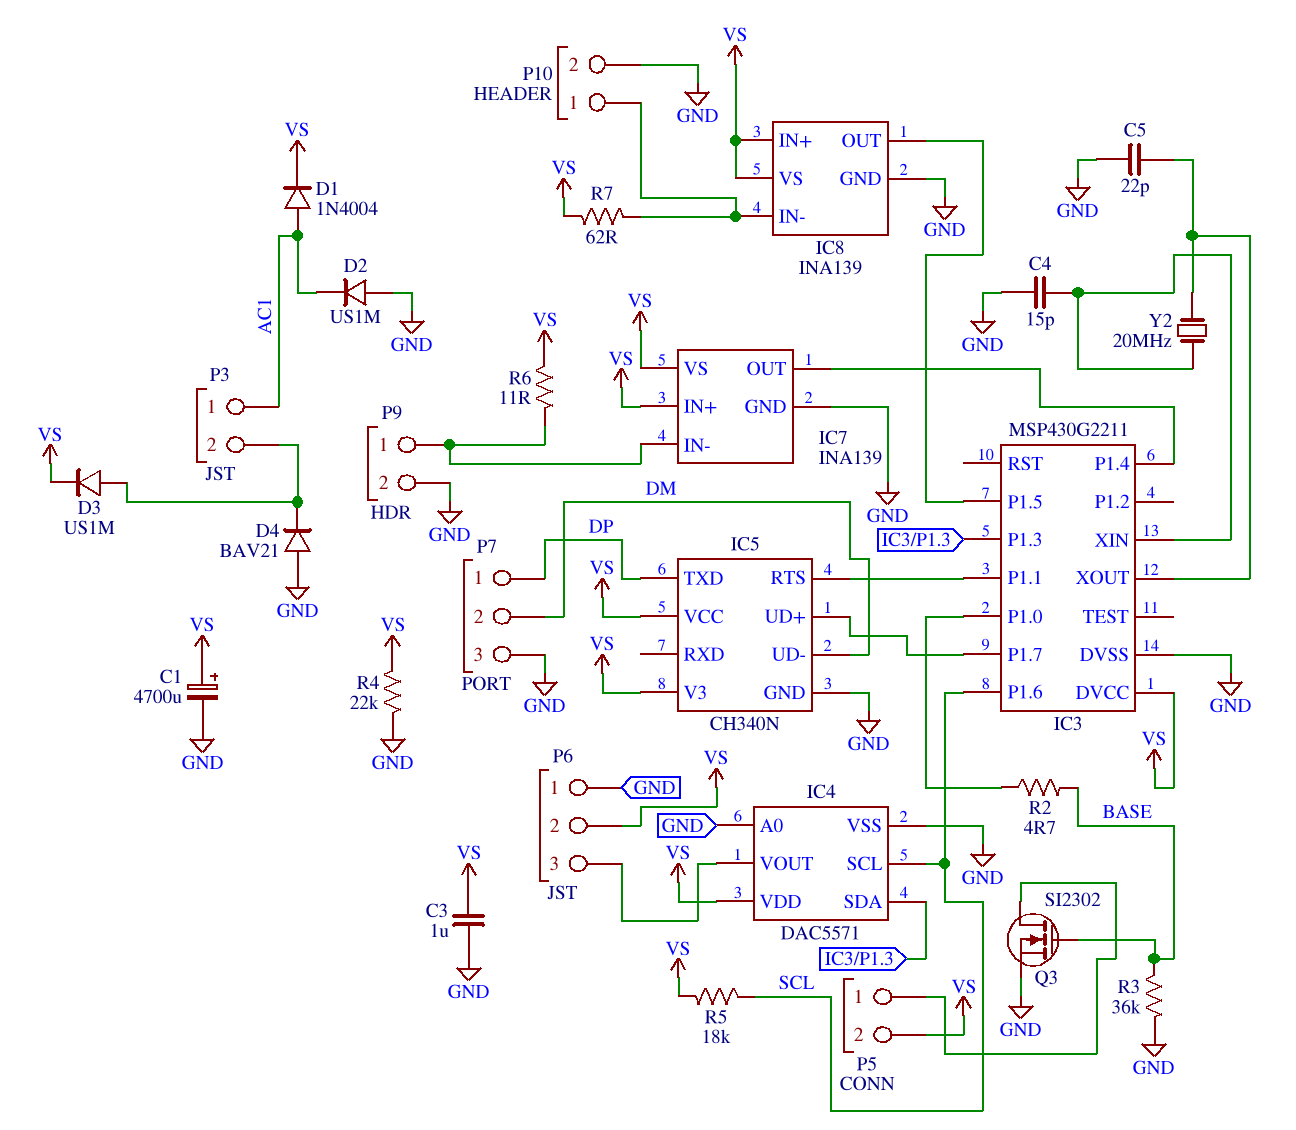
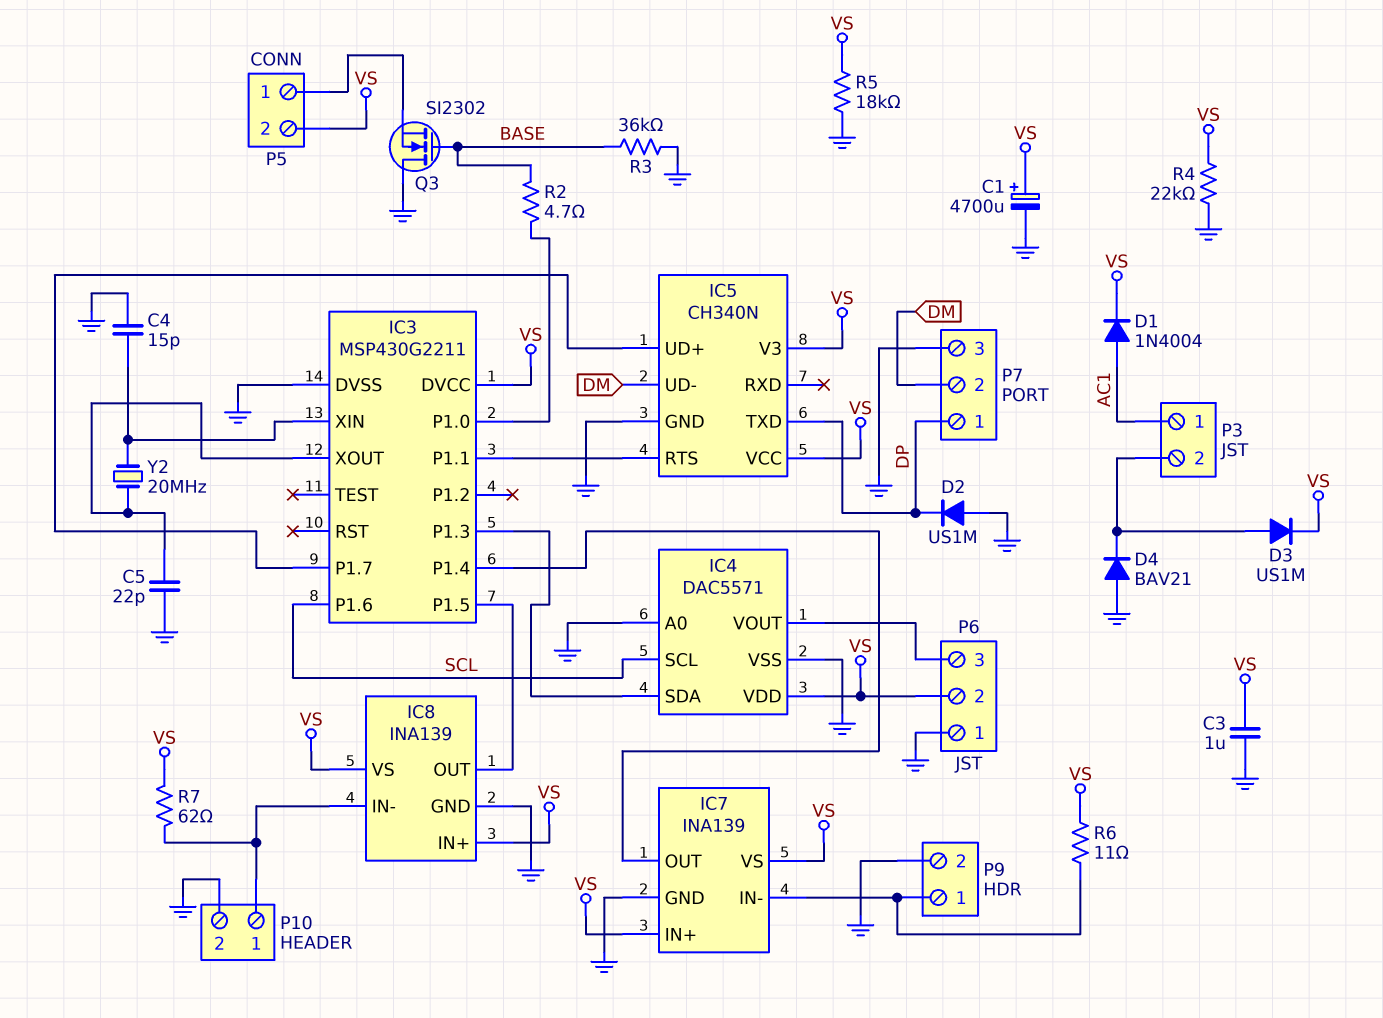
D2: diode US1M (A GND, K AC1) -> diode US1M (A GND, K DP)
Q3: NMOS SI2302 (G BASE, D P5/1, S GND) -> NMOS SI2302 (G BASE, D GND, S P5/1)
R5: 18k (SCL, VS) -> 18k (GND, VS)

